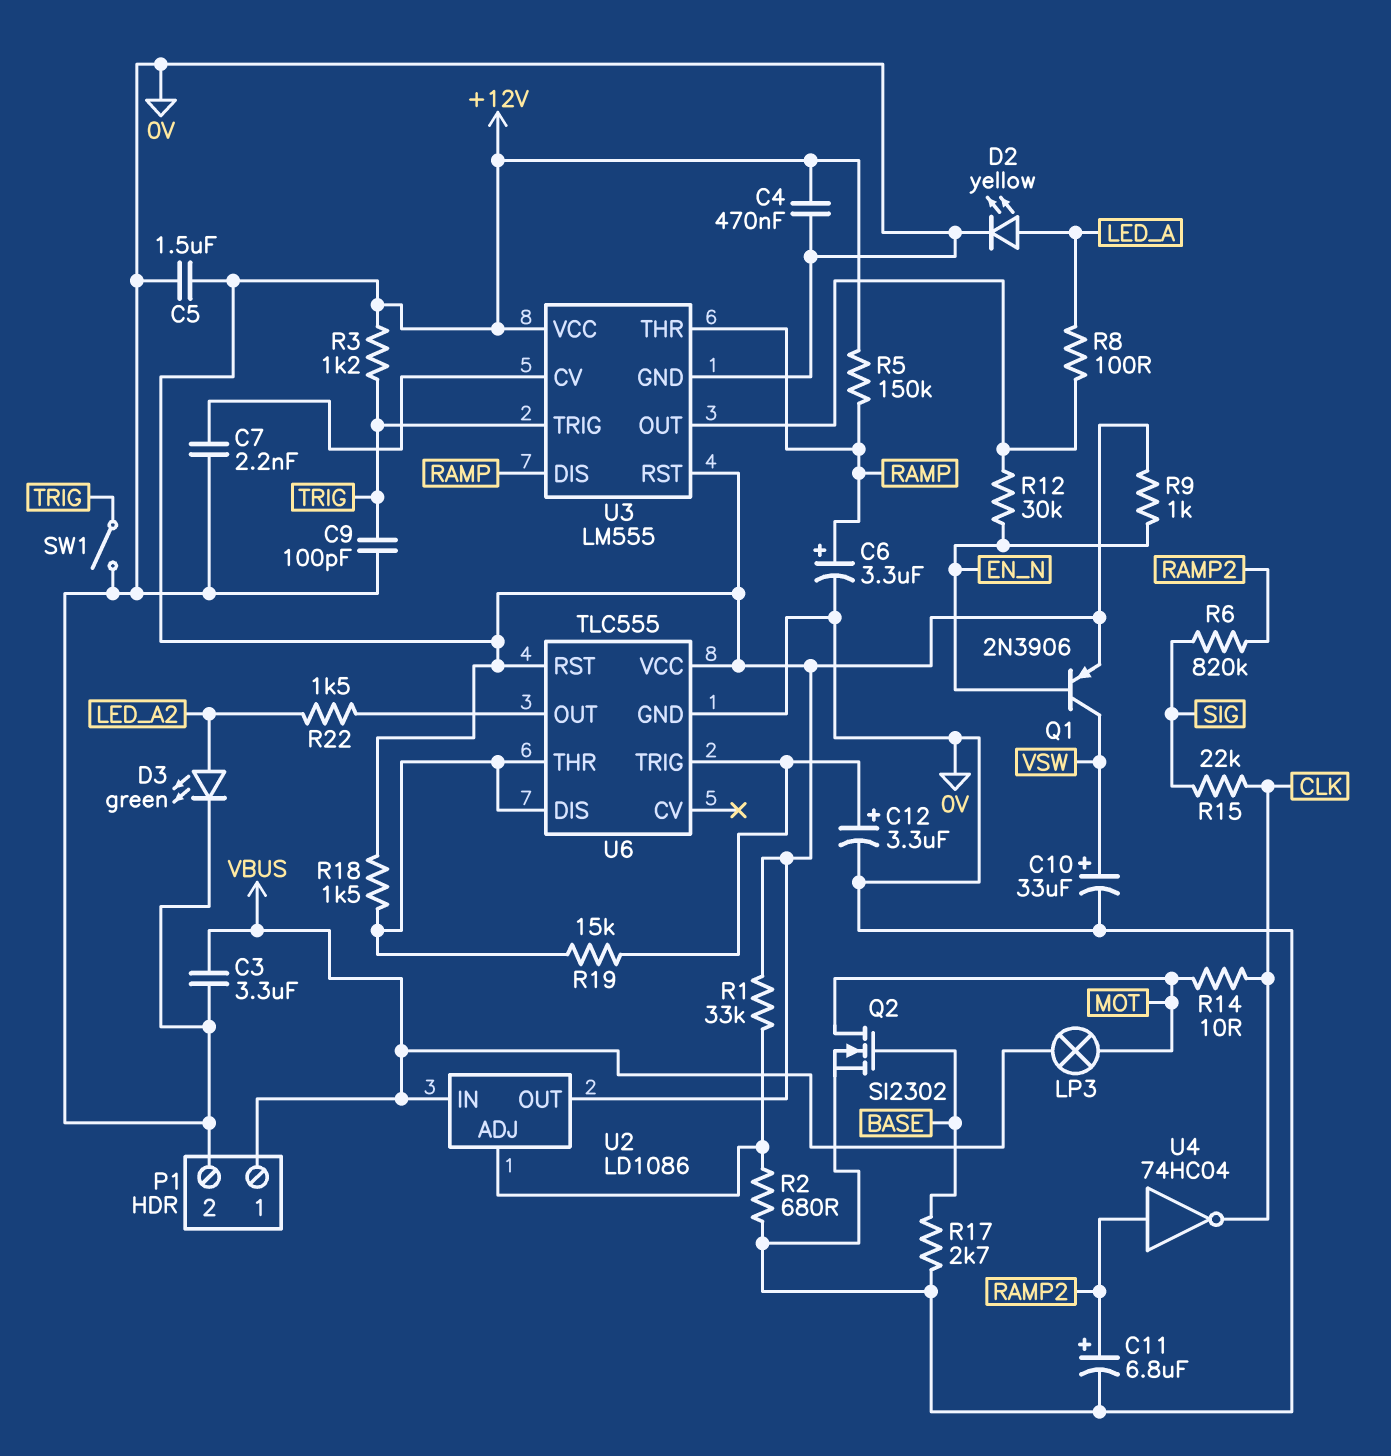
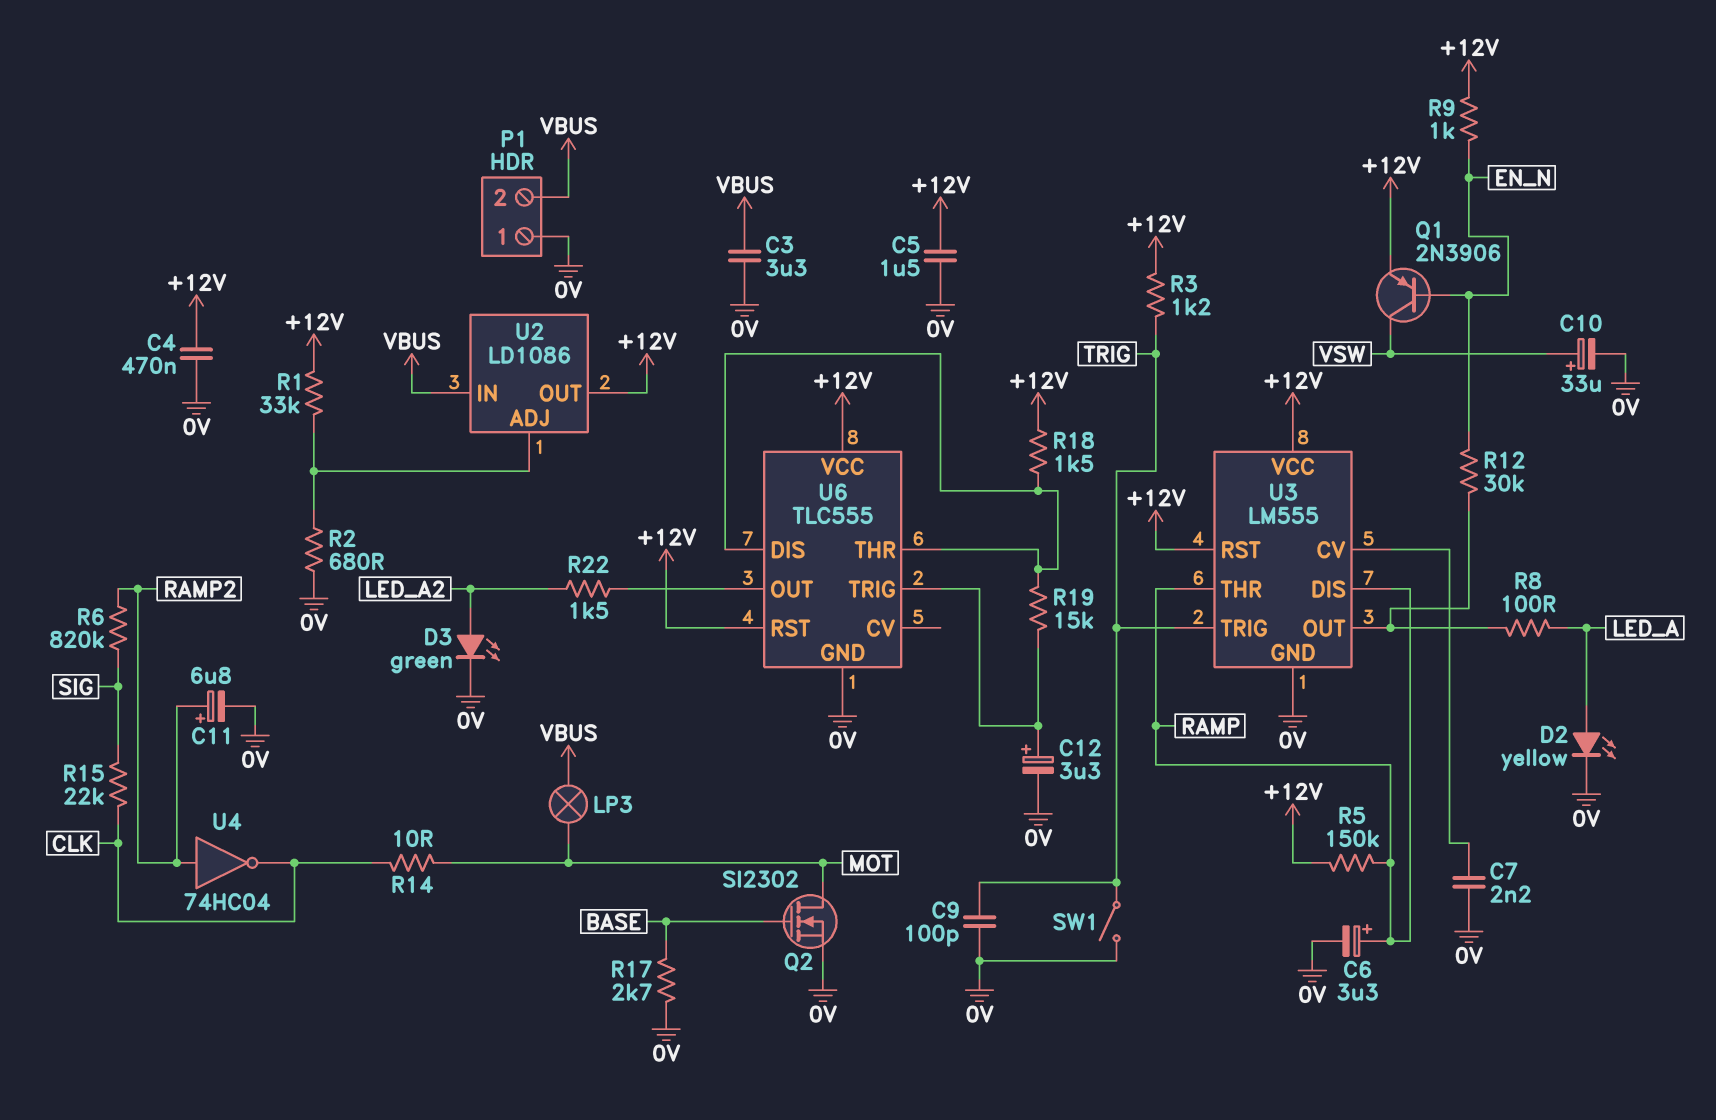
P1 pin 1: VBUS -> 0V
P1 pin 2: 0V -> VBUS

